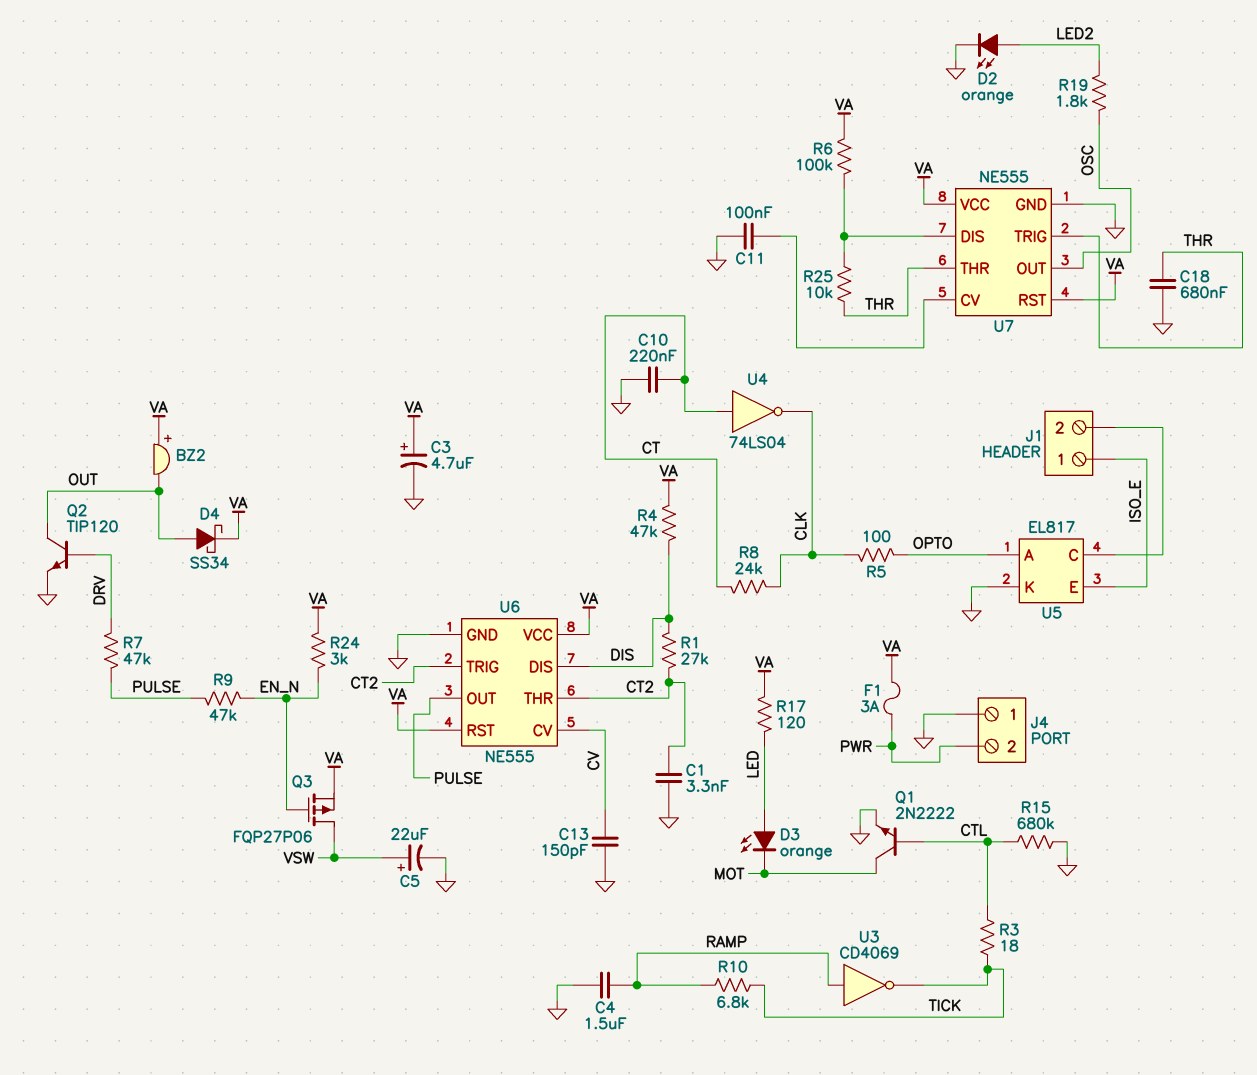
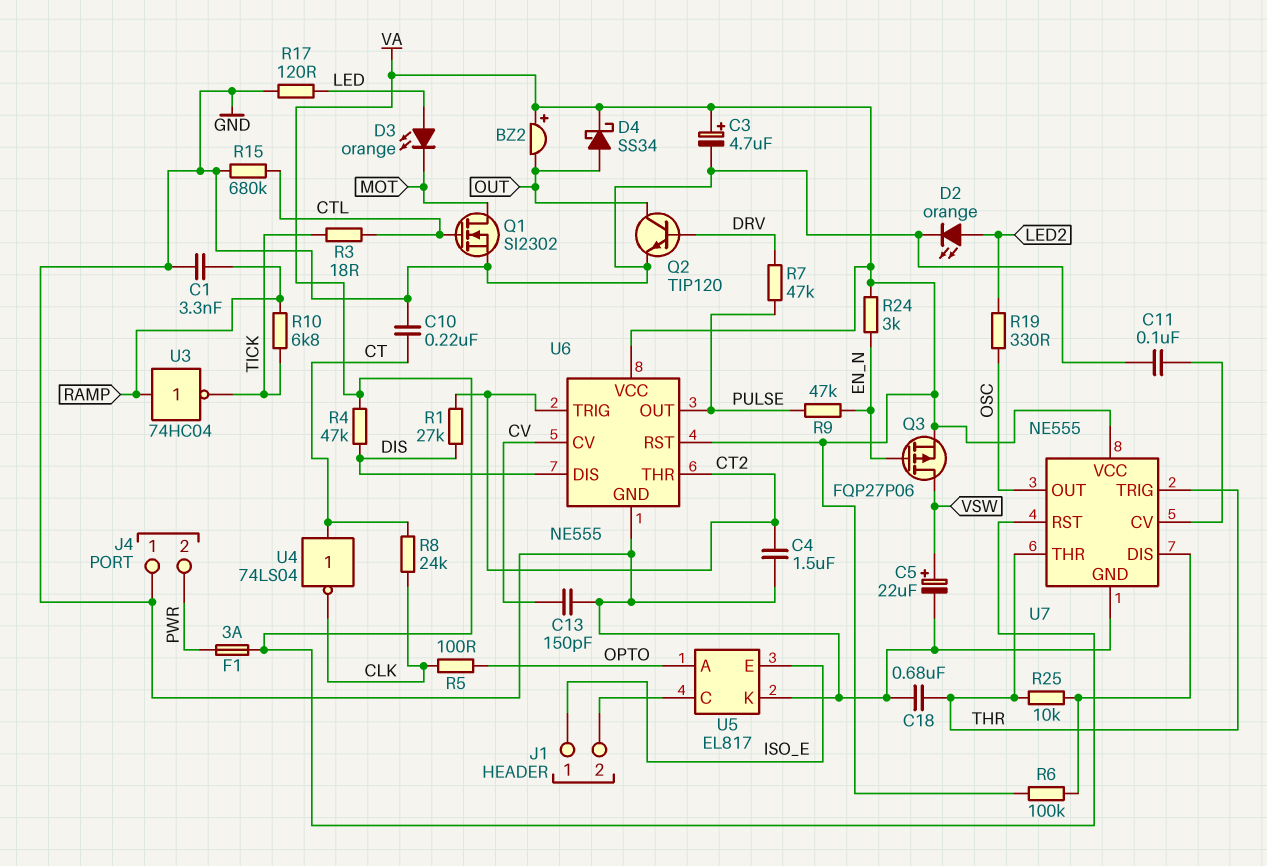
C1: 3.3nF (CT2, GND) -> 3.3nF (GND, RAMP)
C4: 1.5uF (GND, RAMP) -> 1.5uF (CT2, GND)
Q1: NPN 2N2222 (B CTL, C MOT, E GND) -> NMOS SI2302 (G CTL, D MOT, S GND)
R17: 120 (LED, VA) -> 120 (GND, LED)
R19: 1.8k (LED2, OSC) -> 330 (LED2, OSC)
U3: NOT CD4069 (in RAMP, out TICK) -> NOT 74HC04 (in RAMP, out TICK)

